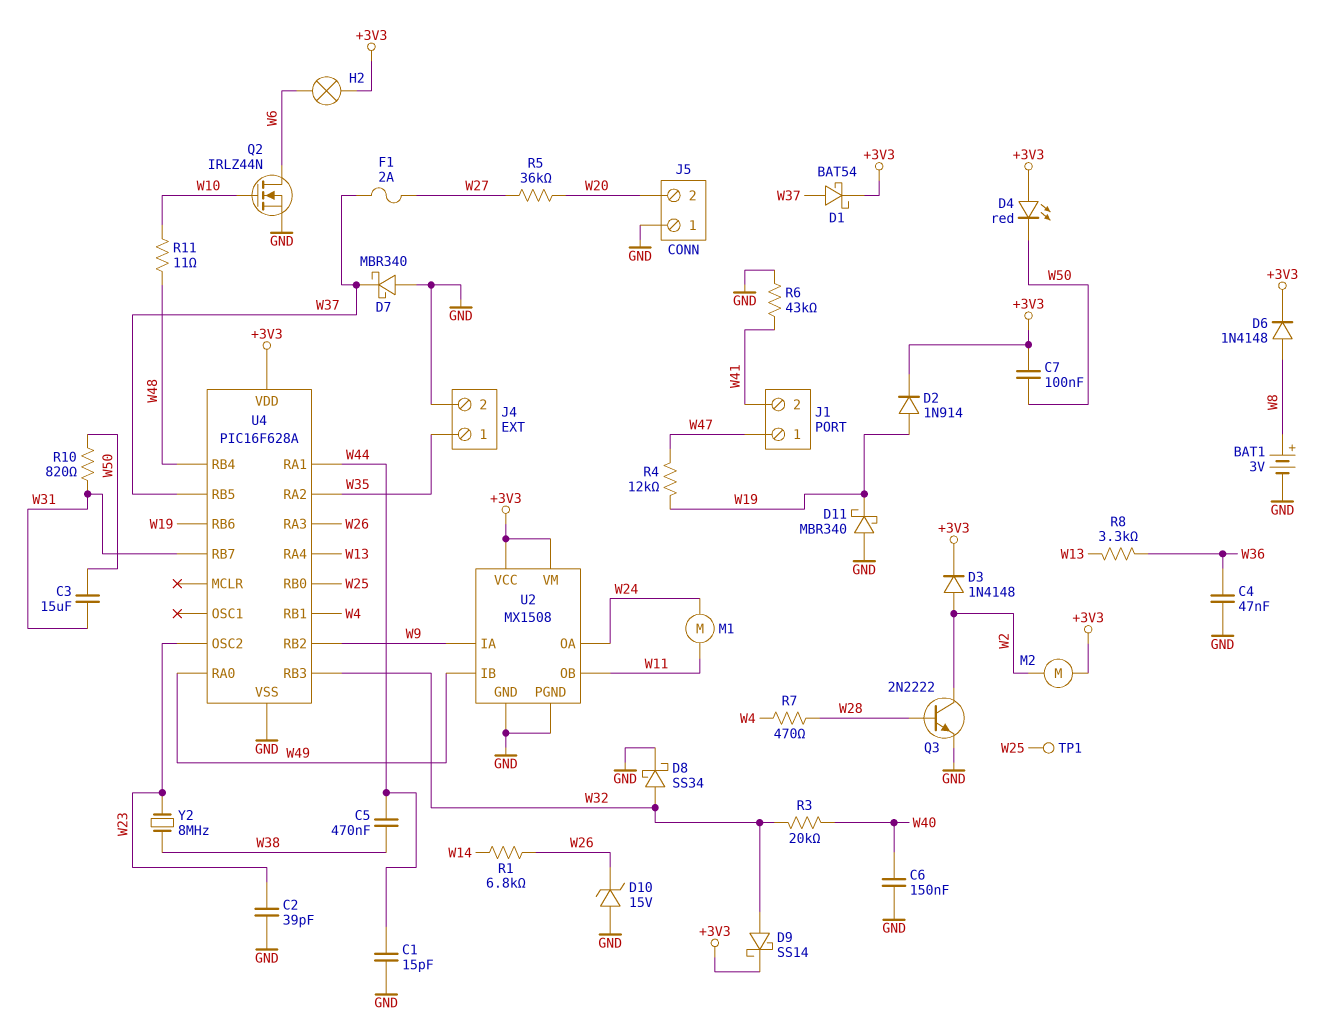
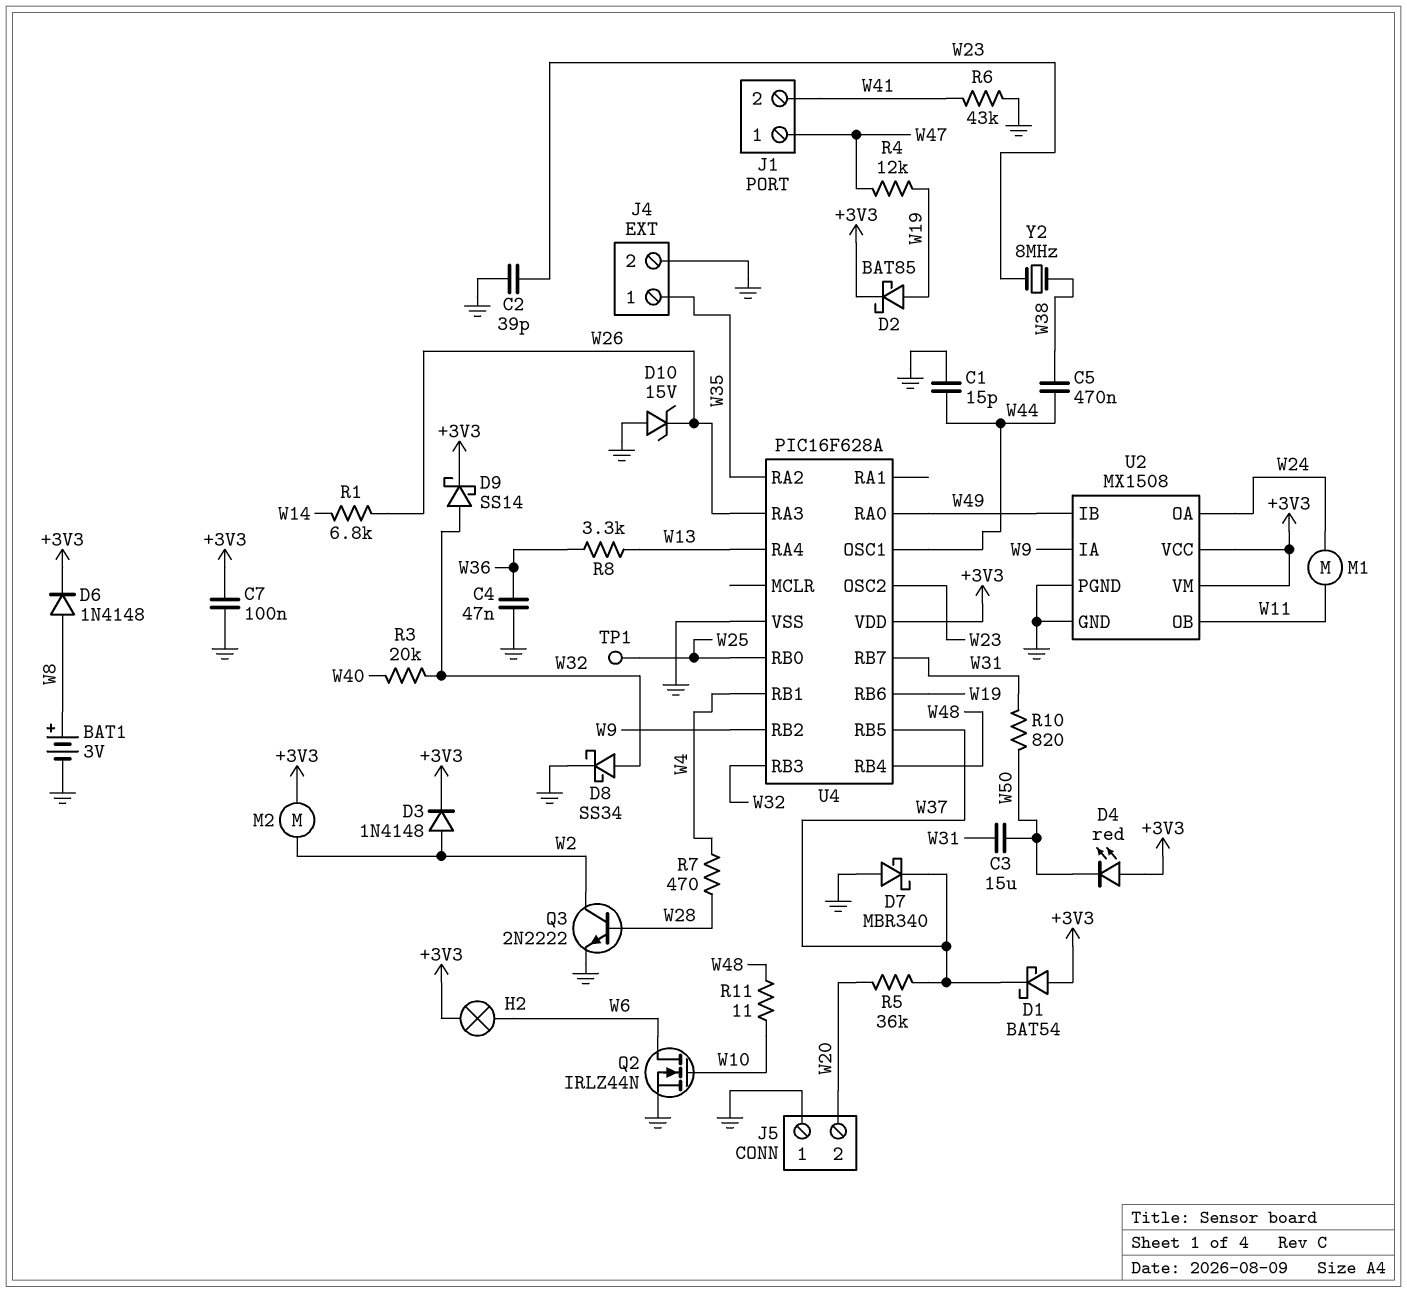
C6: 150nF (GND, W40) -> none
C7: 100nF (+3V3, W50) -> 100nF (+3V3, GND)
D1: schottky BAT54 (A W37, K +3V3) -> schottky BAT54 (A +3V3, K W37)
D2: diode 1N914 (A W19, K +3V3) -> schottky BAT85 (A W19, K +3V3)
D11: schottky MBR340 (A GND, K W19) -> none
F1: 2A (W27, W37) -> none
R5: 36k (W20, W27) -> 36k (W20, W37)
U4 pin OSC1: none -> W44
U4 pin RA1: W44 -> none

